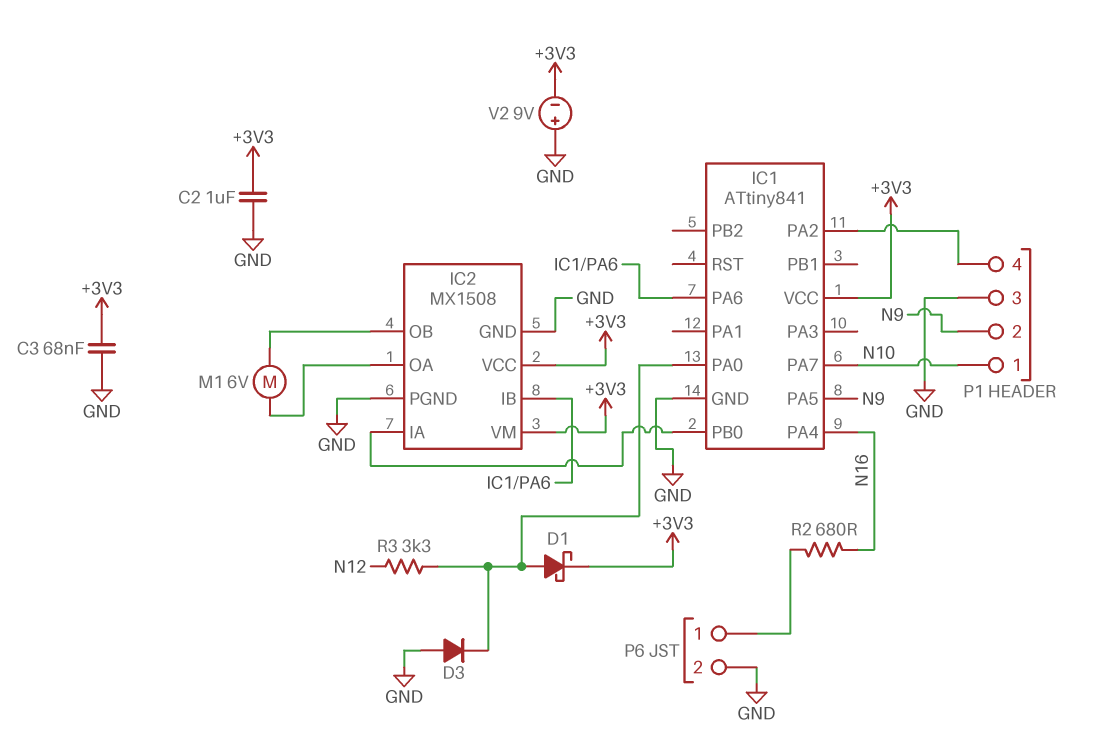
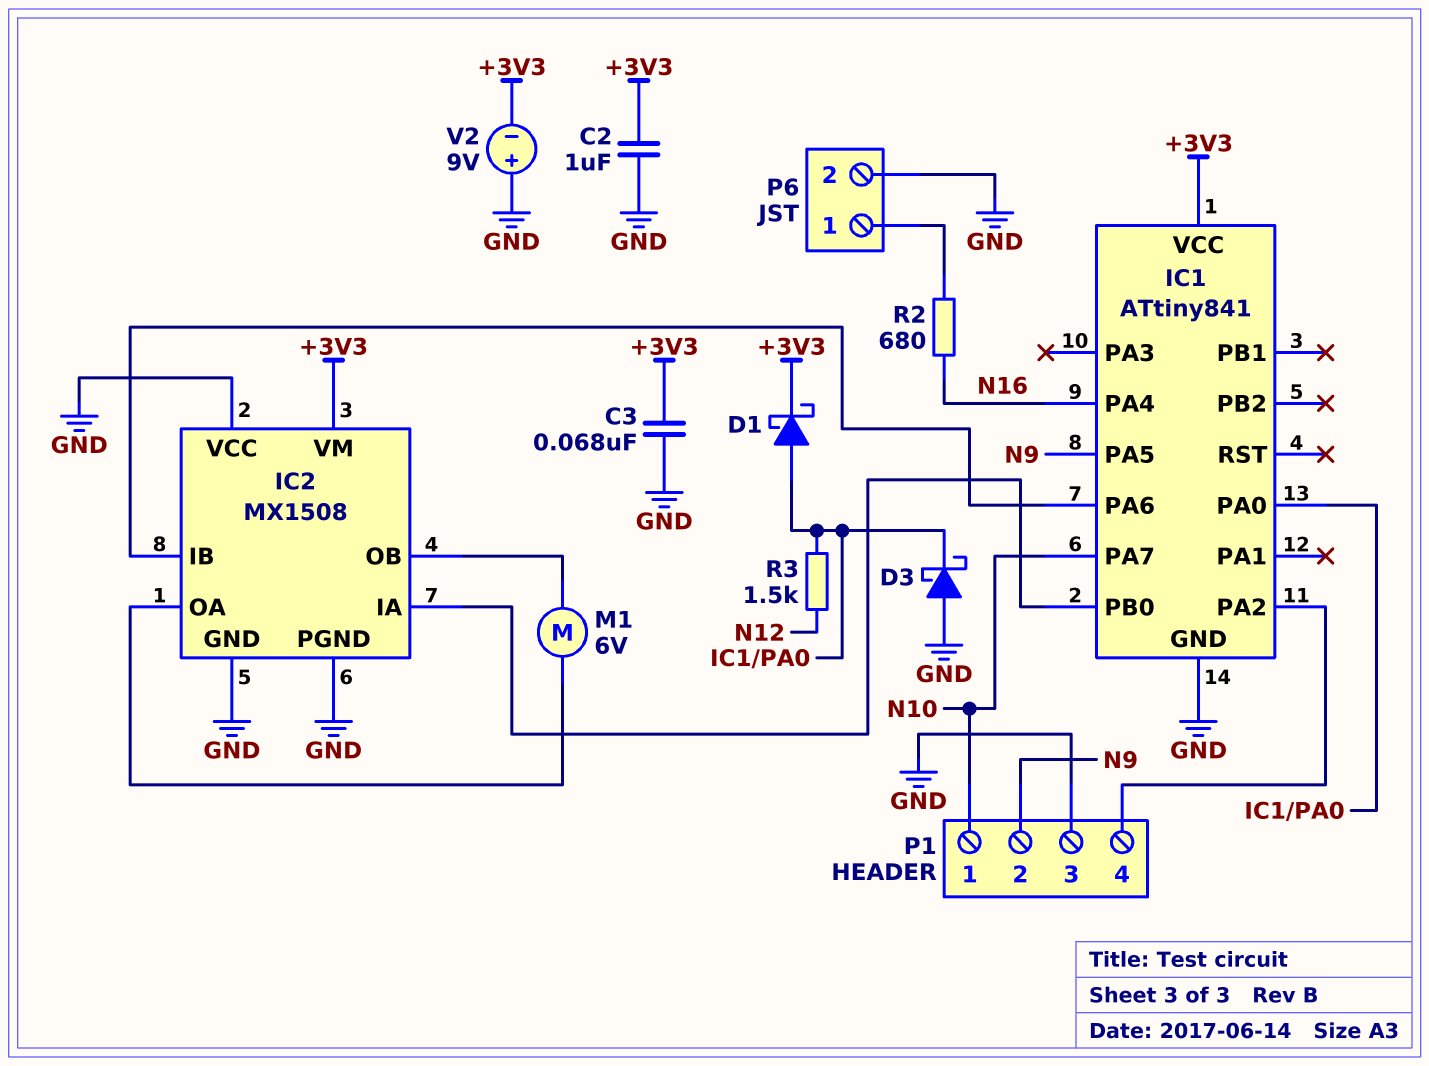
D3: diode (A GND, K IC1/PA0) -> schottky (A GND, K IC1/PA0)
IC2 pin VCC: +3V3 -> GND
R3: 3.3k (IC1/PA0, N12) -> 1.5k (IC1/PA0, N12)

